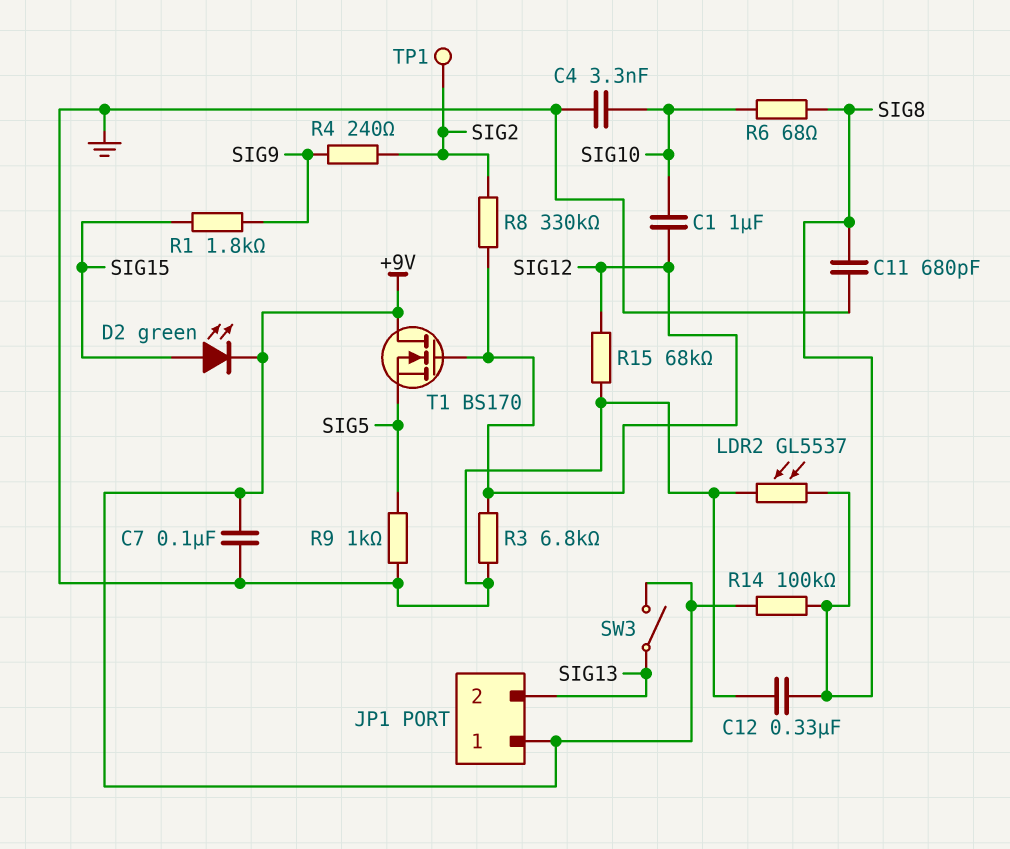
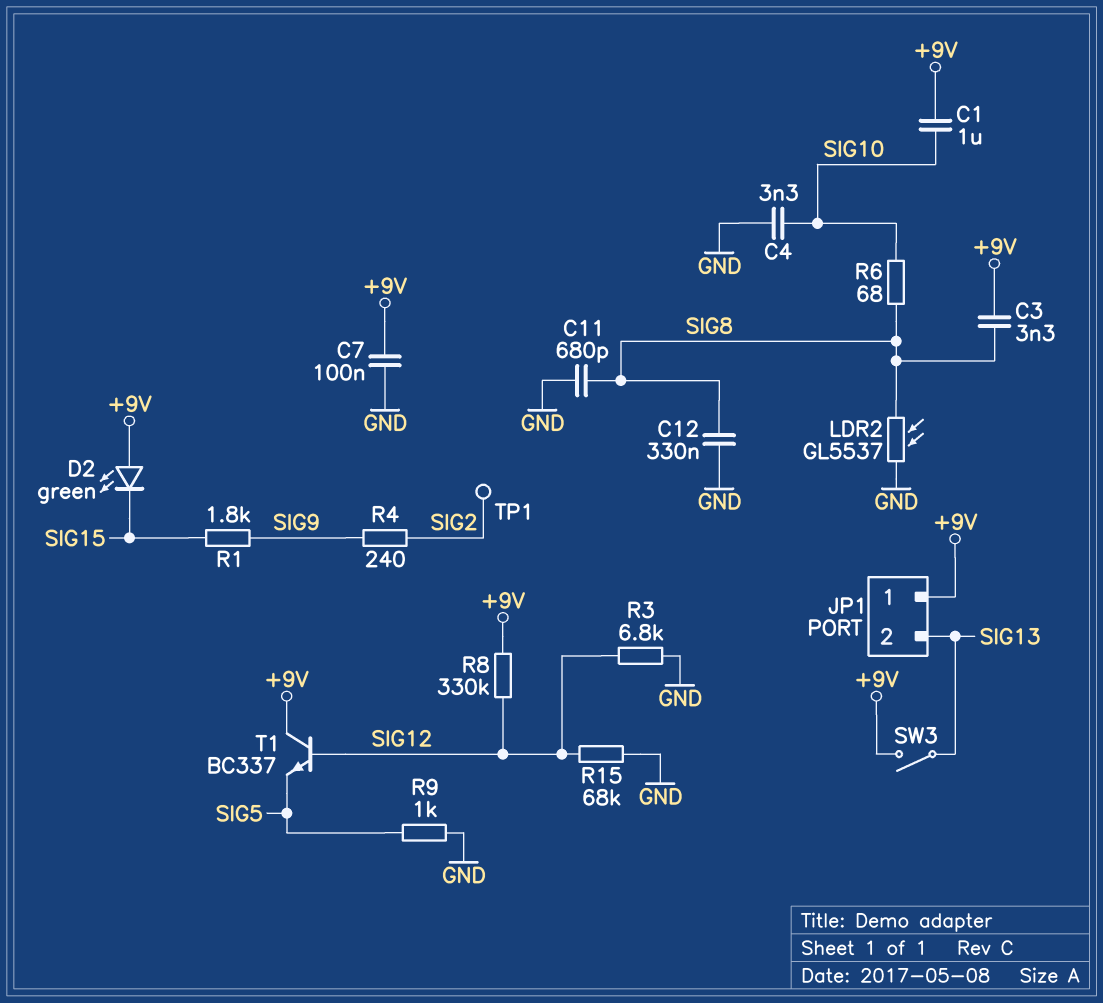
C1: 1uF (SIG10, SIG12) -> 1uF (+9V, SIG10)
C3: none -> 3.3nF (+9V, SIG8)
D2: LED green (A SIG15, K +9V) -> LED green (A +9V, K SIG15)
R8: 330k (SIG2, SIG12) -> 330k (+9V, SIG12)
R14: 100k (+9V, SIG8) -> none
T1: NMOS BS170 (G SIG12, D +9V, S SIG5) -> NPN BC337 (B SIG12, C +9V, E SIG5)

